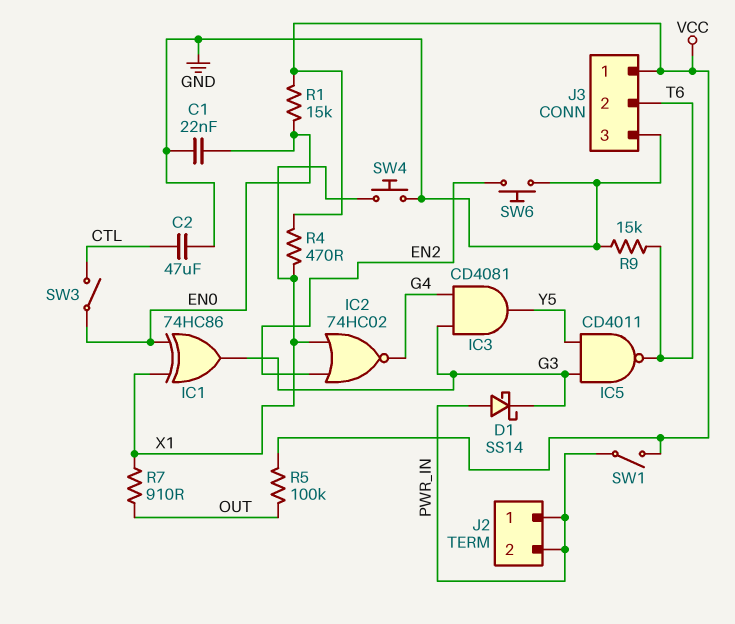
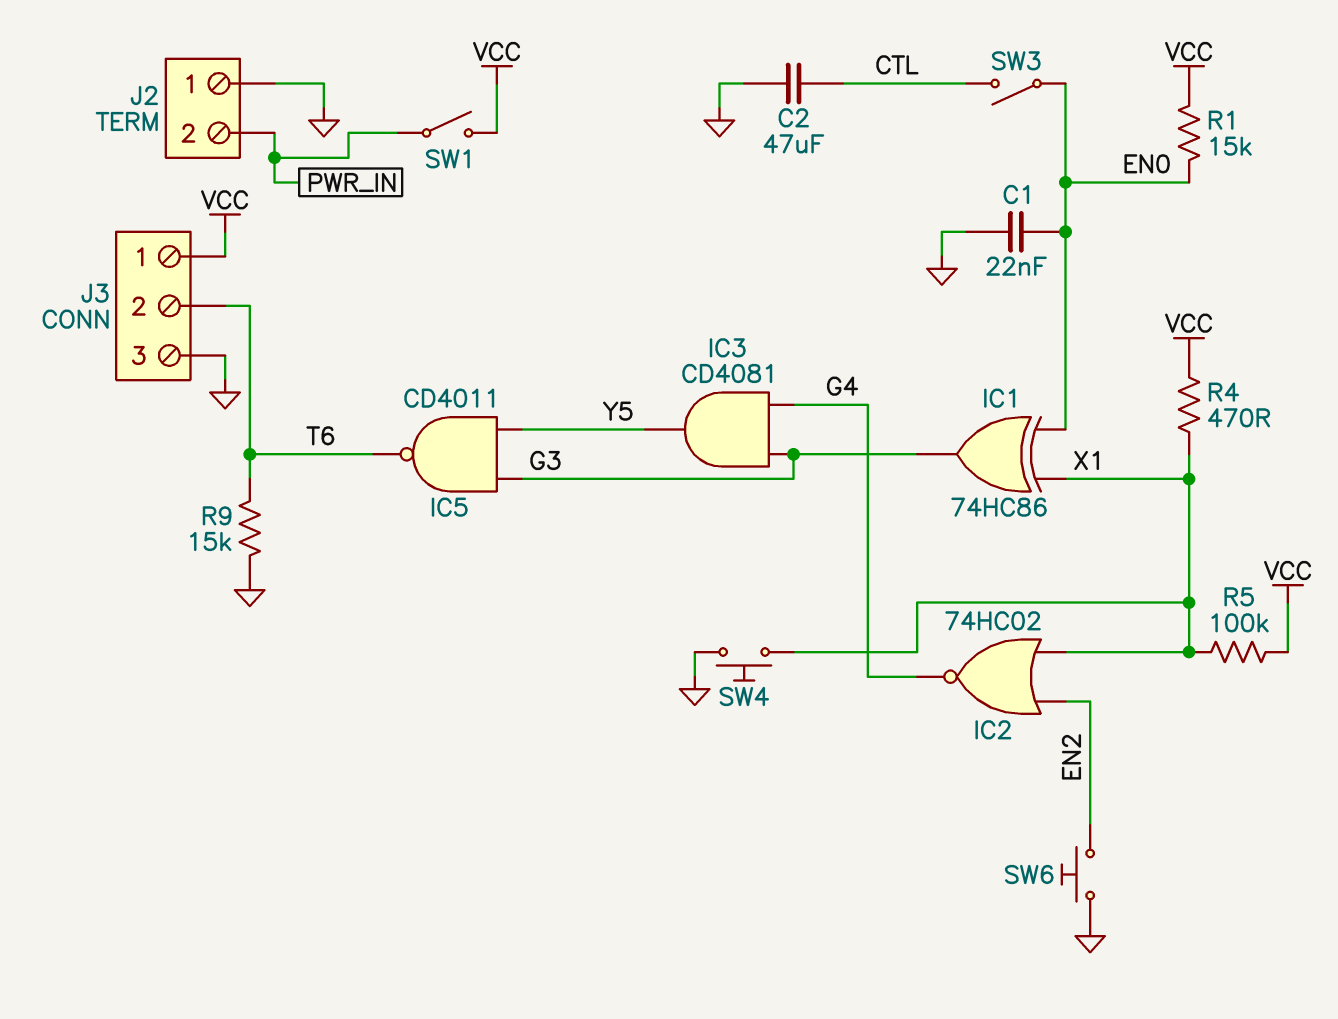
D1: schottky SS14 (A PWR_IN, K G3) -> none
J2 pin 1: PWR_IN -> GND
R5: 100k (OUT, VCC) -> 100k (VCC, X1)
R7: 910 (OUT, X1) -> none

